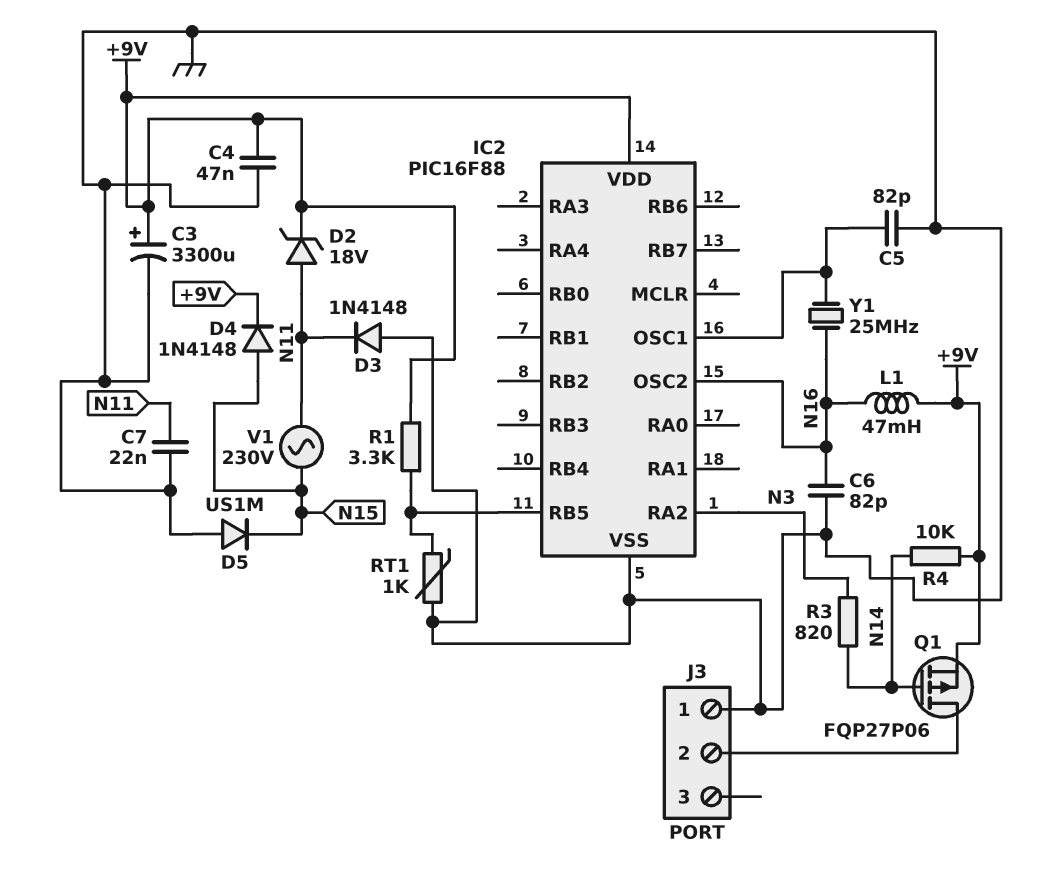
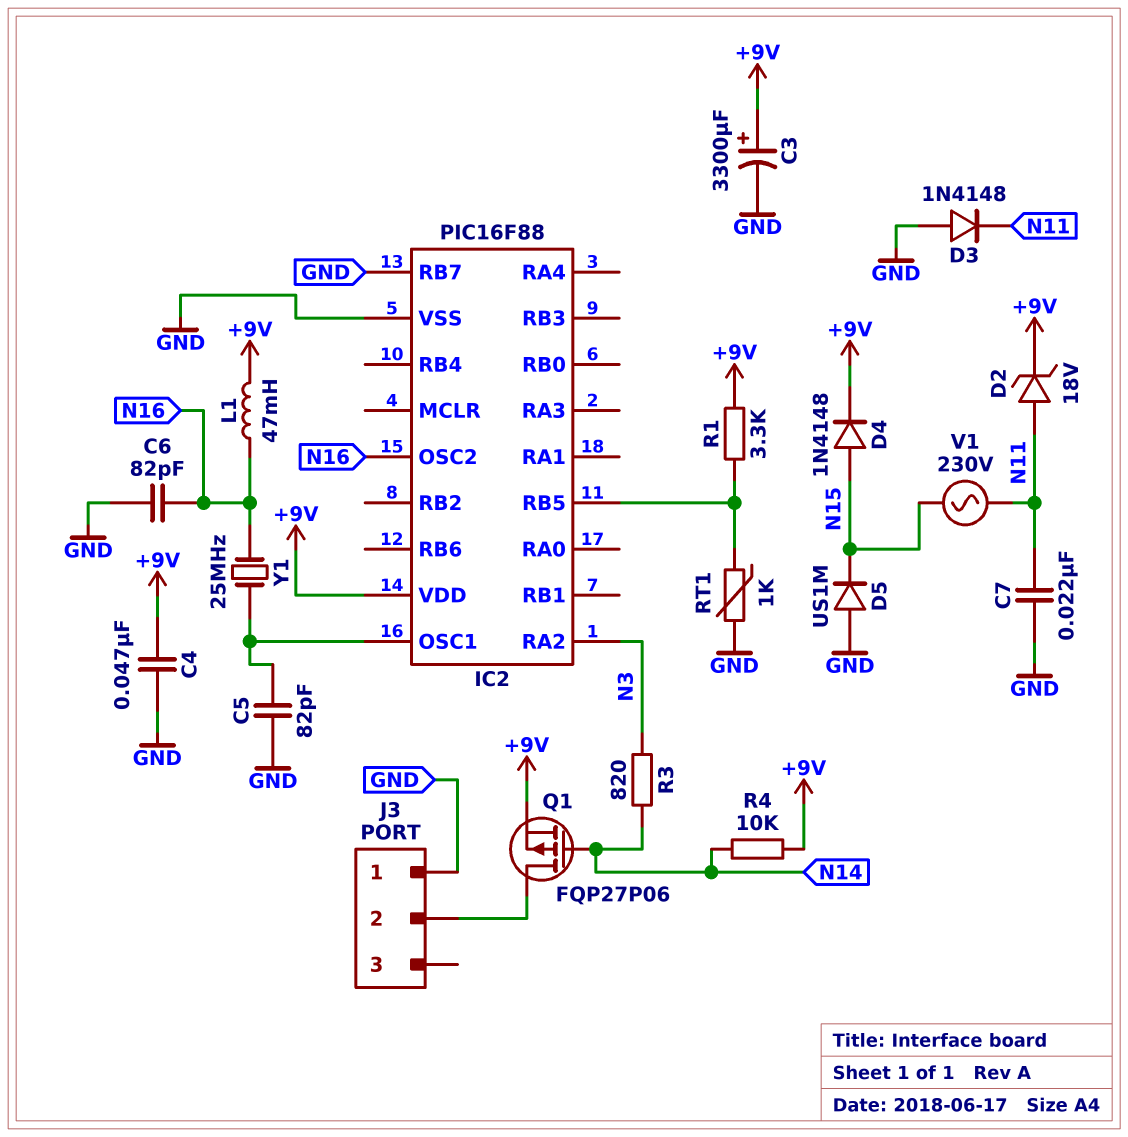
IC2 pin RB7: none -> GND

